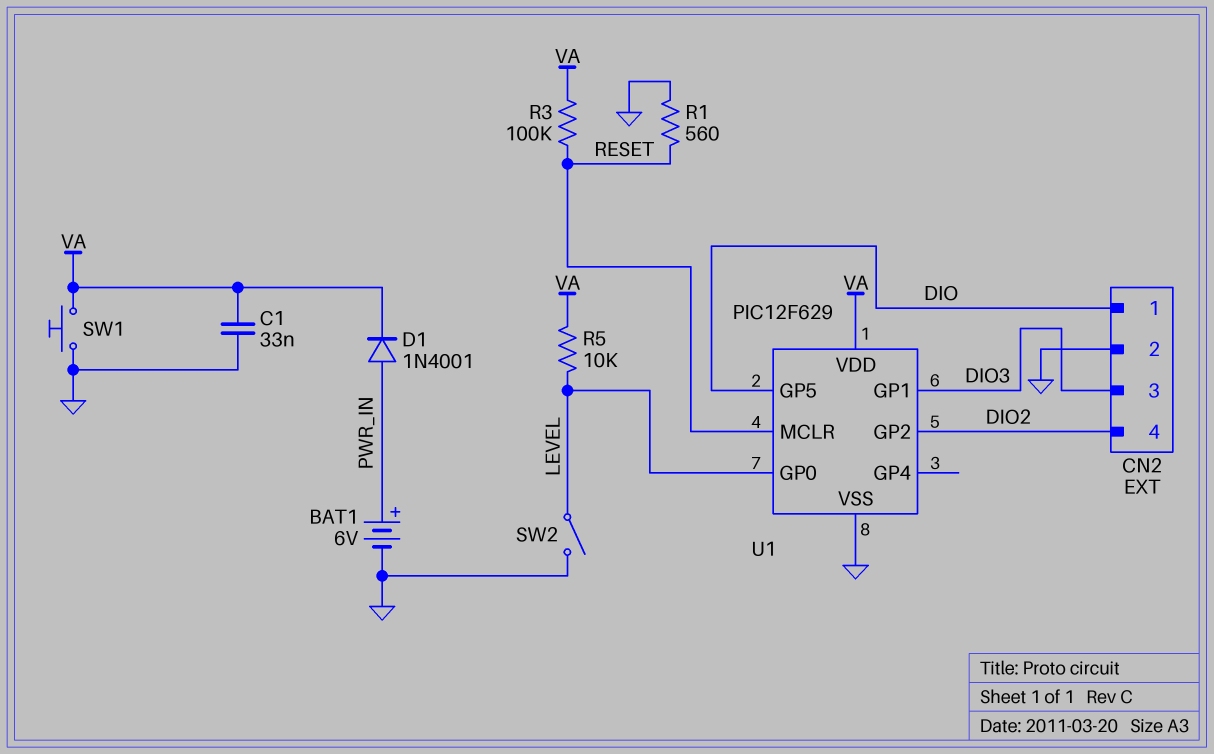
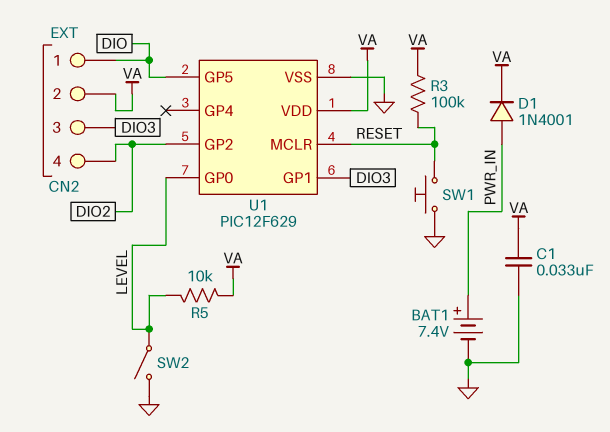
BAT1: 6V (plus PWR_IN, minus GND) -> 7.4V (plus PWR_IN, minus GND)
CN2 pin 2: GND -> VA
R1: 560 (GND, RESET) -> none
SW1: button (GND, VA) -> button (GND, RESET)

